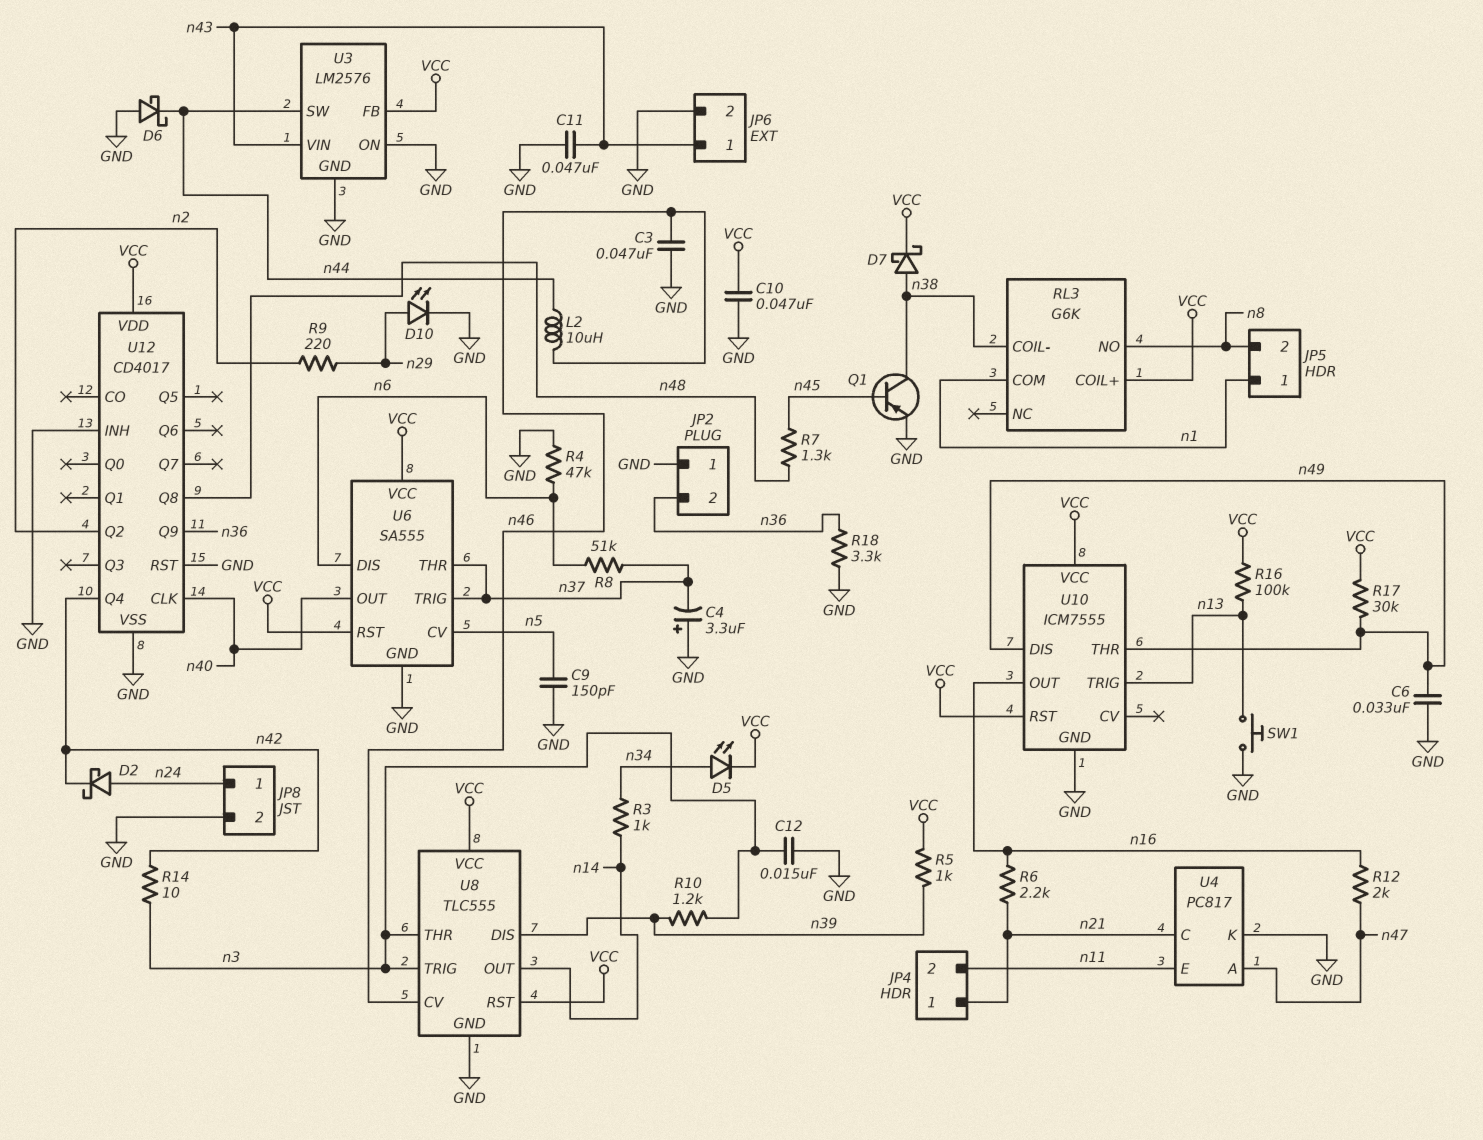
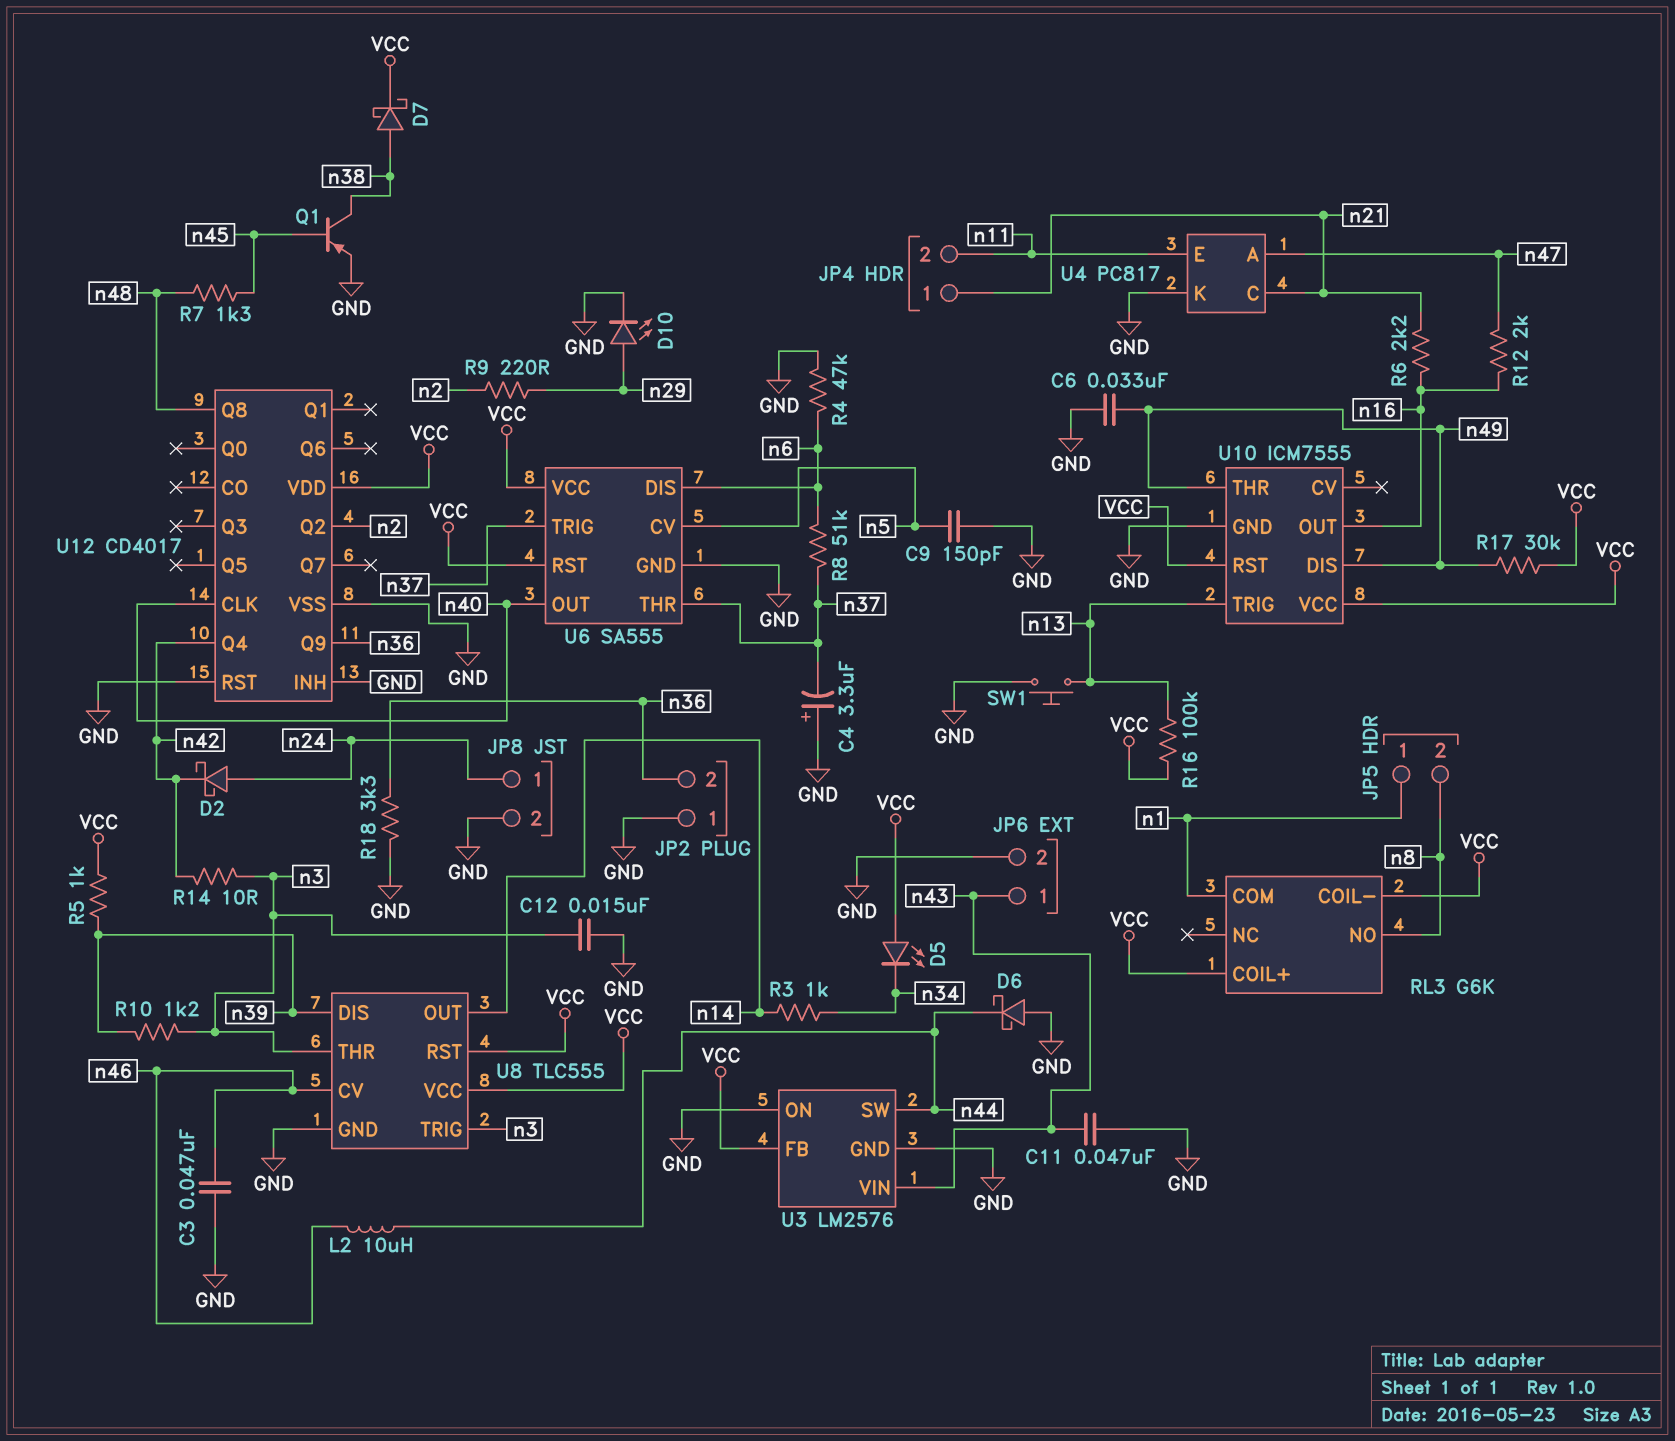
C10: 47nF (GND, VCC) -> none
D5: LED (A n34, K VCC) -> LED (A VCC, K n34)
RL3 pin COIL-: n38 -> VCC

